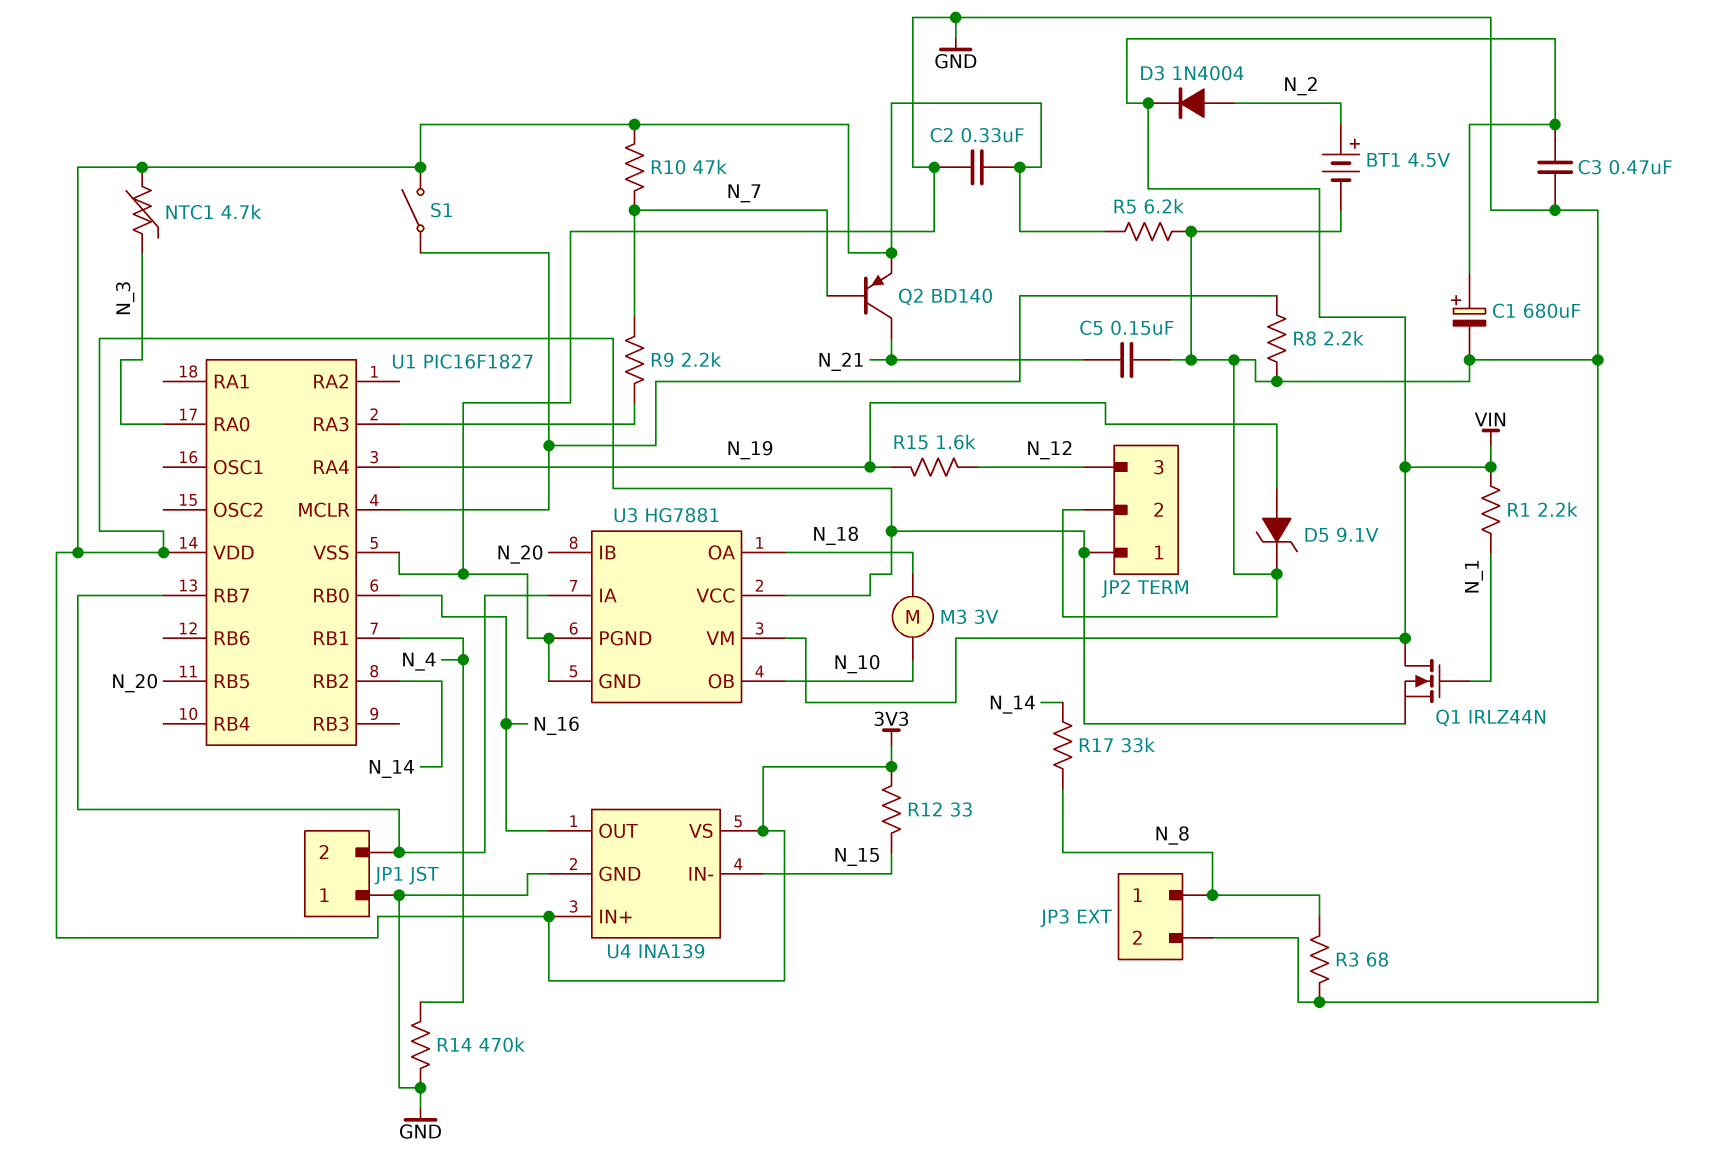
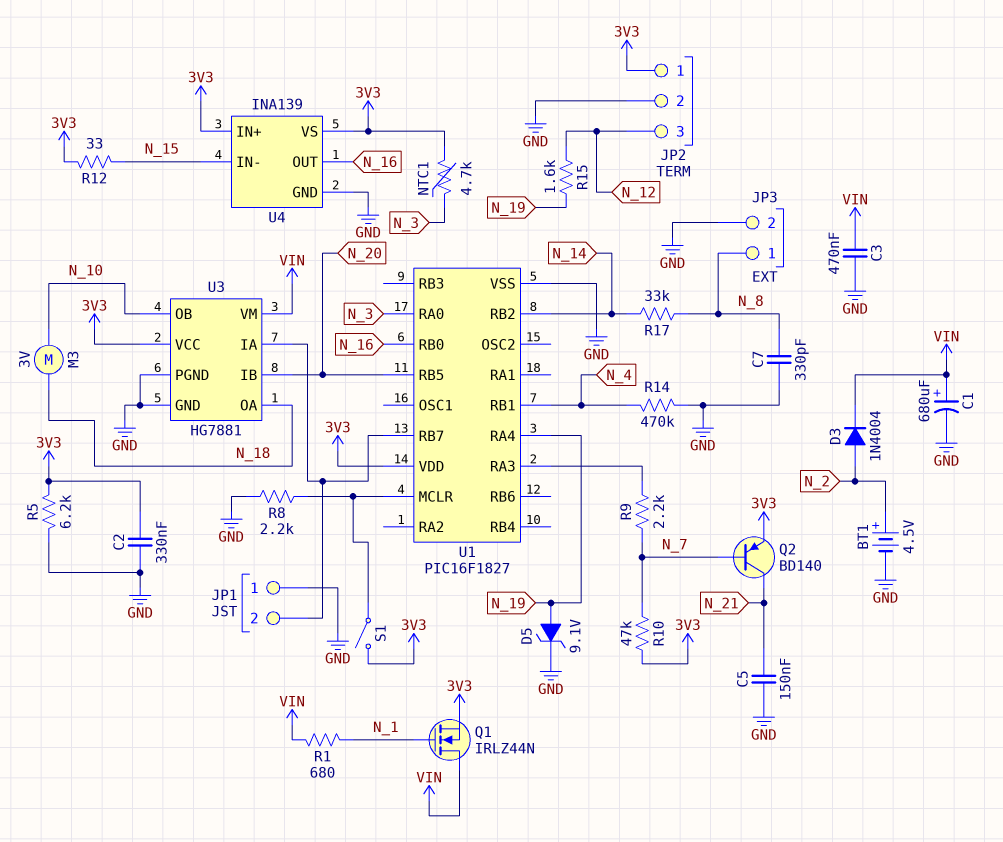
C7: none -> 330pF (GND, N_8)
R1: 2.2k (N_1, VIN) -> 680 (N_1, VIN)
R3: 68 (GND, N_8) -> none

